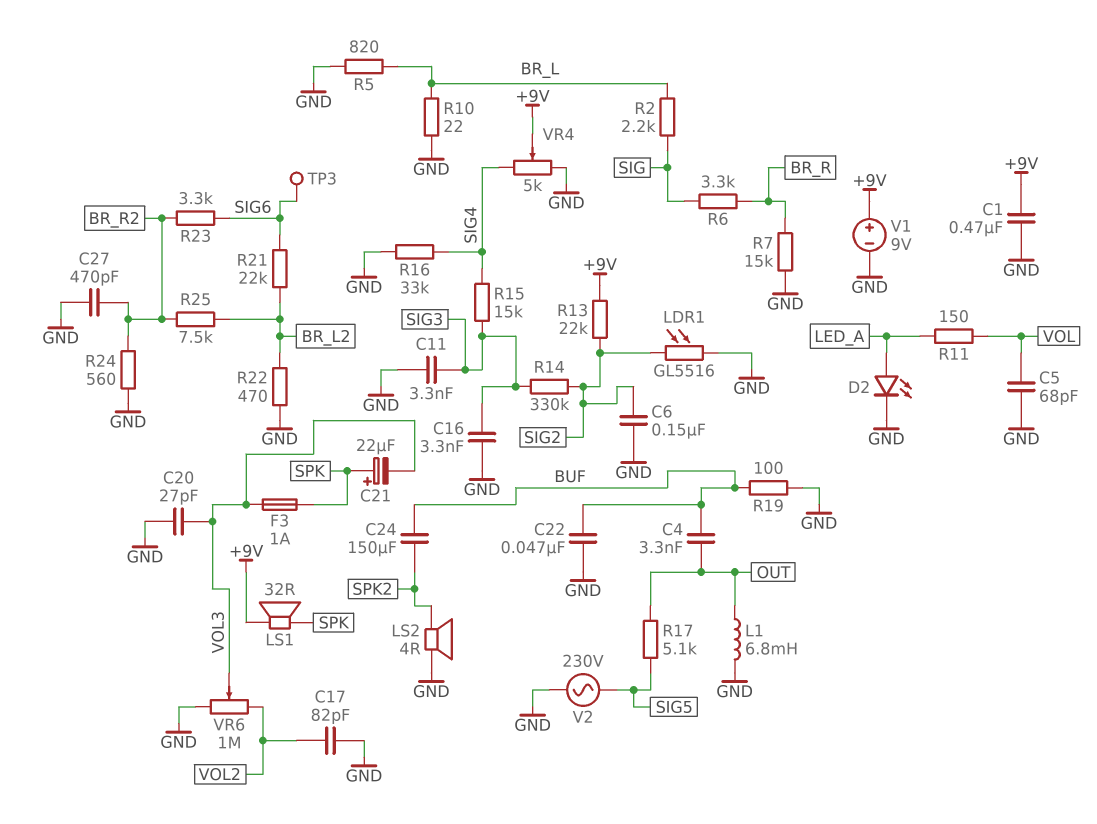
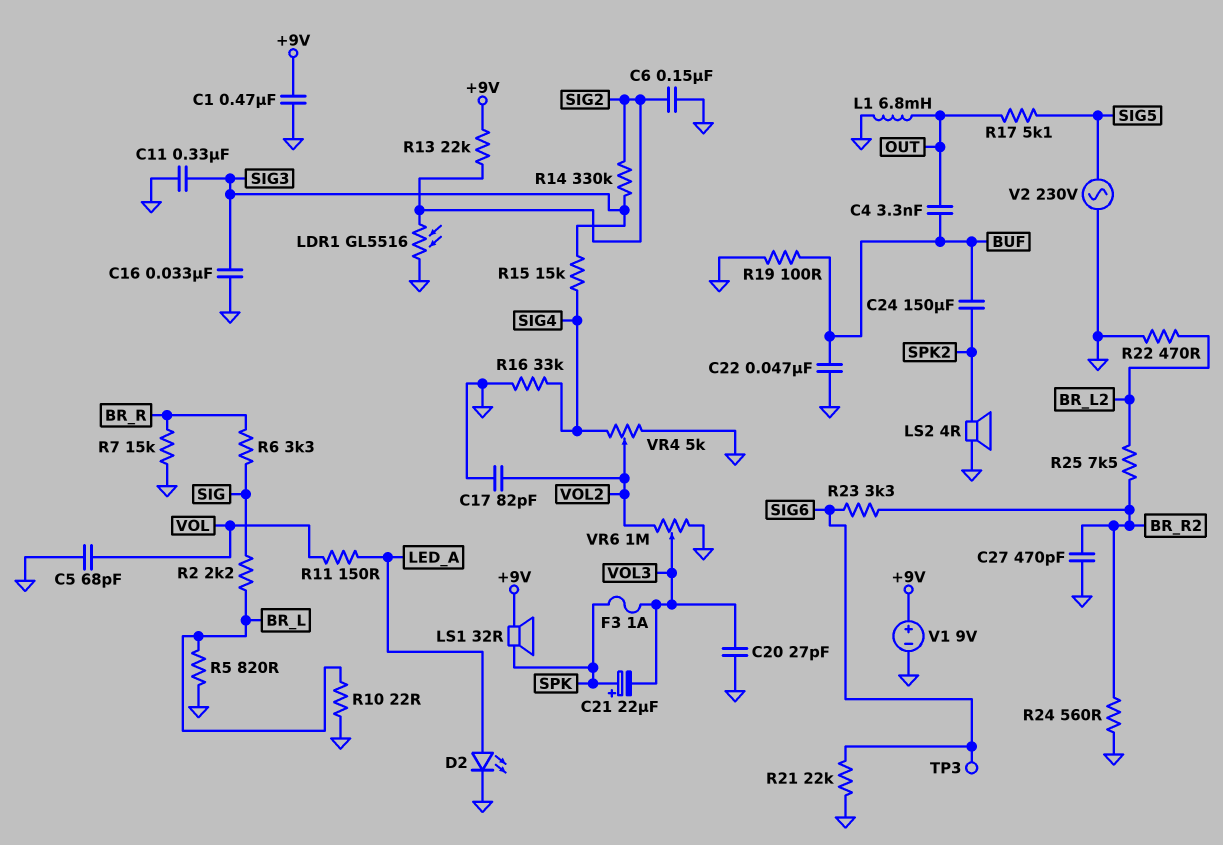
C11: 3.3nF (GND, SIG3) -> 330nF (GND, SIG3)
C16: 3.3nF (GND, SIG3) -> 33nF (GND, SIG3)
R21: 22k (BR_L2, SIG6) -> 22k (GND, SIG6)
VR4: 5k (GND, SIG4, wiper +9V) -> 5k (GND, SIG4, wiper VOL2)

